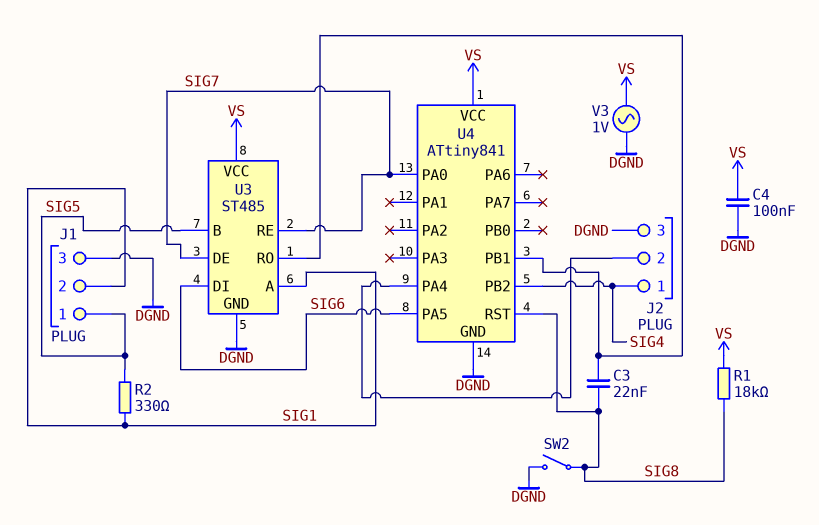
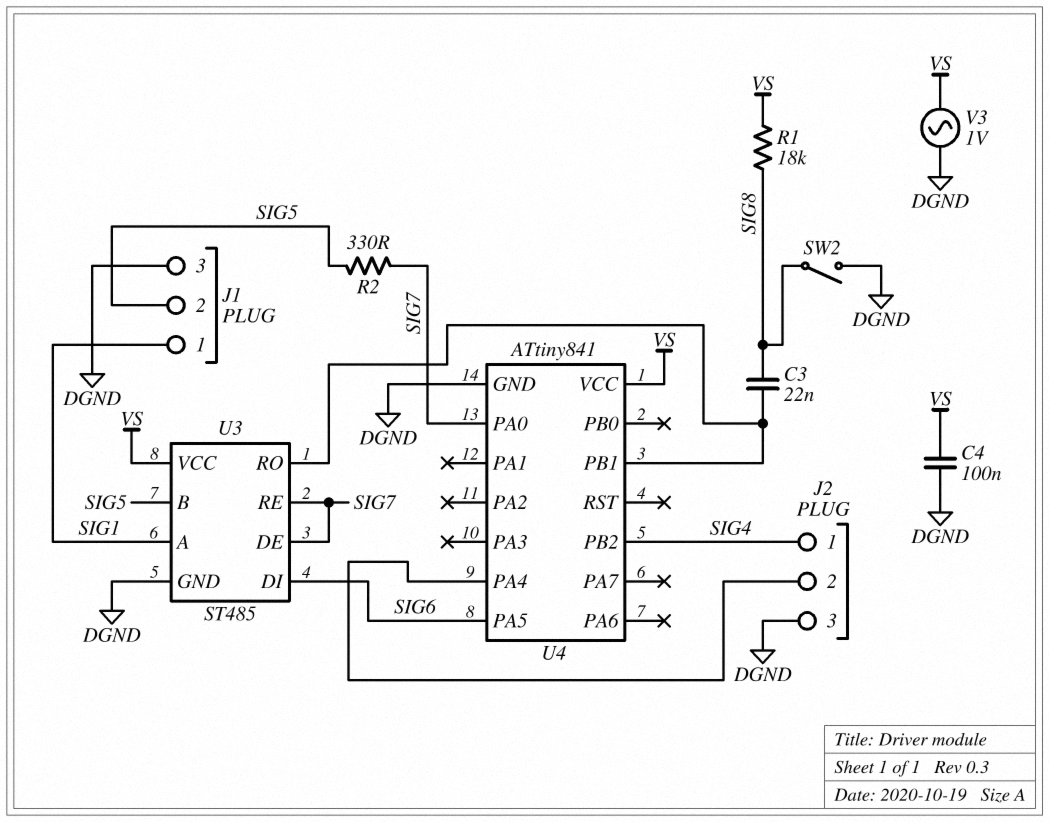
J1 pin 1: SIG5 -> SIG1
J1 pin 2: SIG1 -> SIG5
R2: 330 (SIG1, SIG5) -> 330 (SIG5, SIG7)
U4 pin RST: SIG8 -> none

